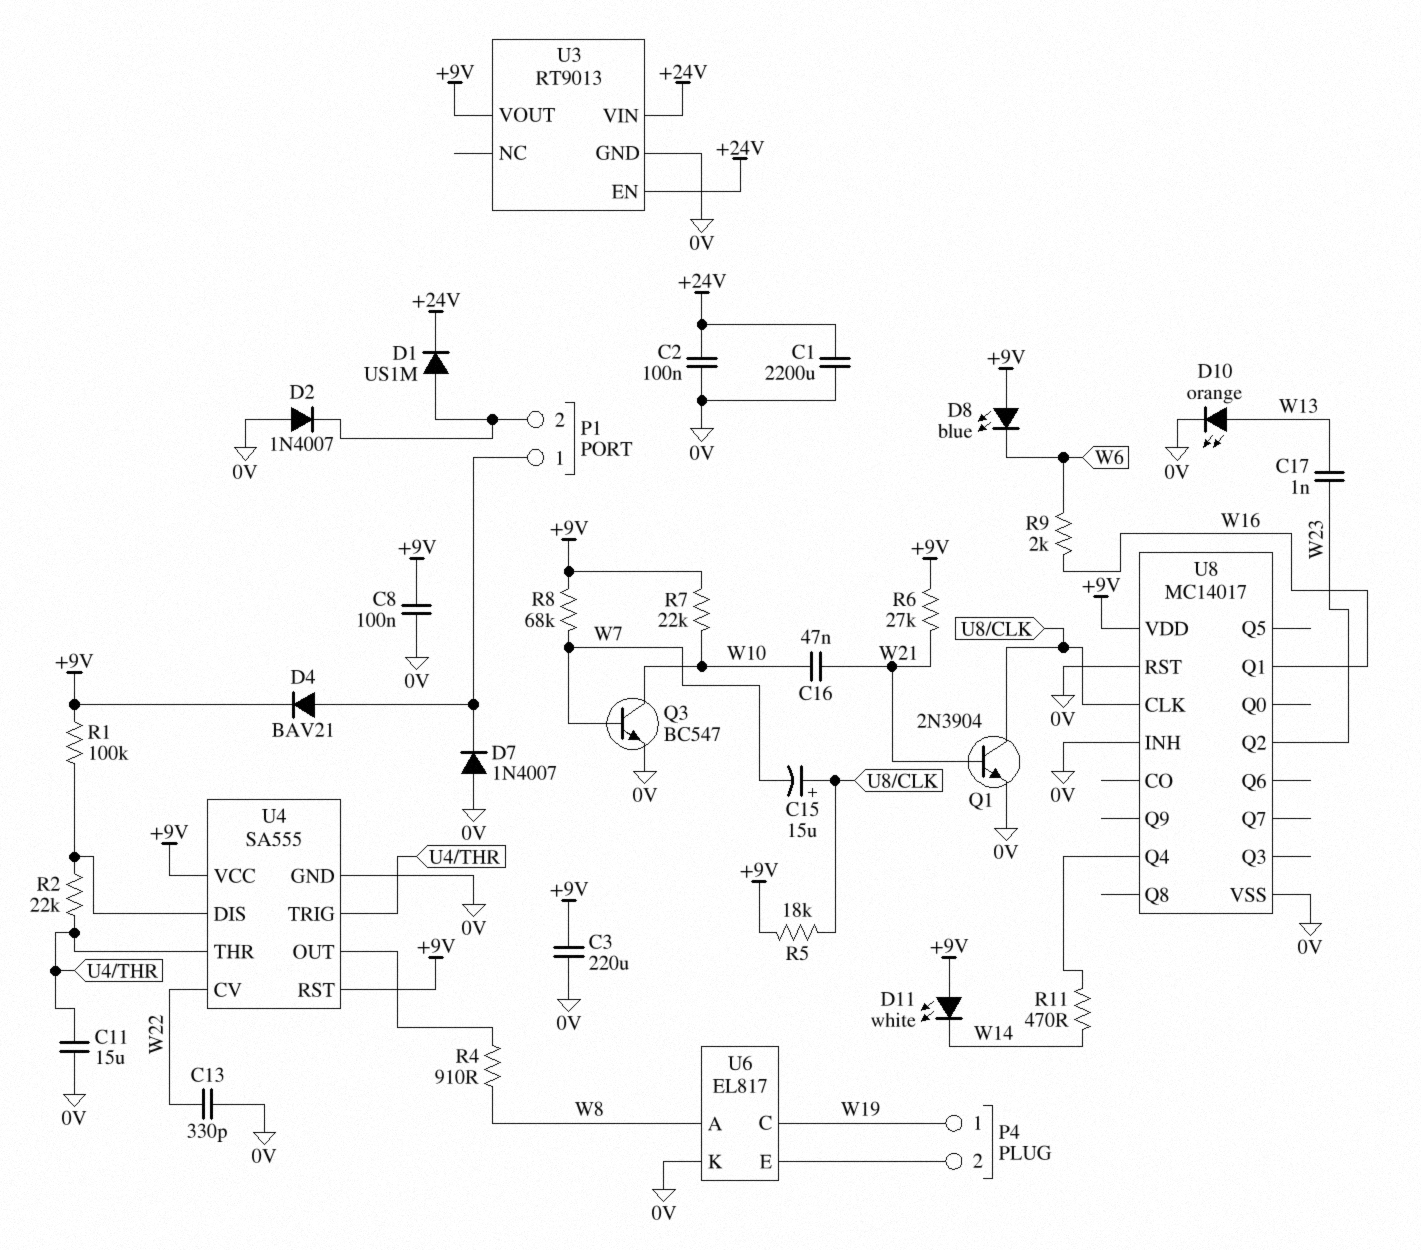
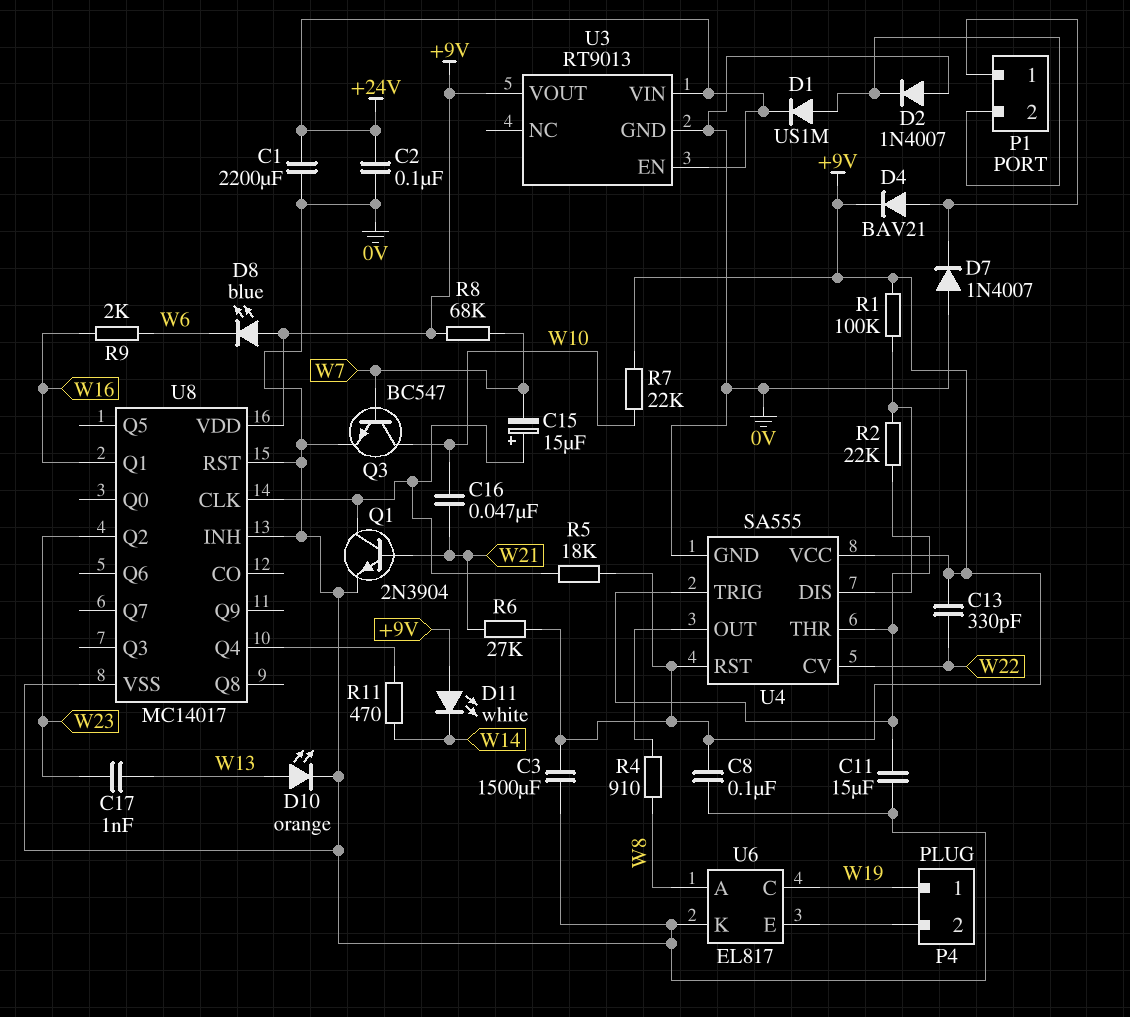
C3: 220uF (+9V, 0V) -> 1500uF (+9V, 0V)
C13: 330pF (0V, W22) -> 330pF (+9V, W22)

